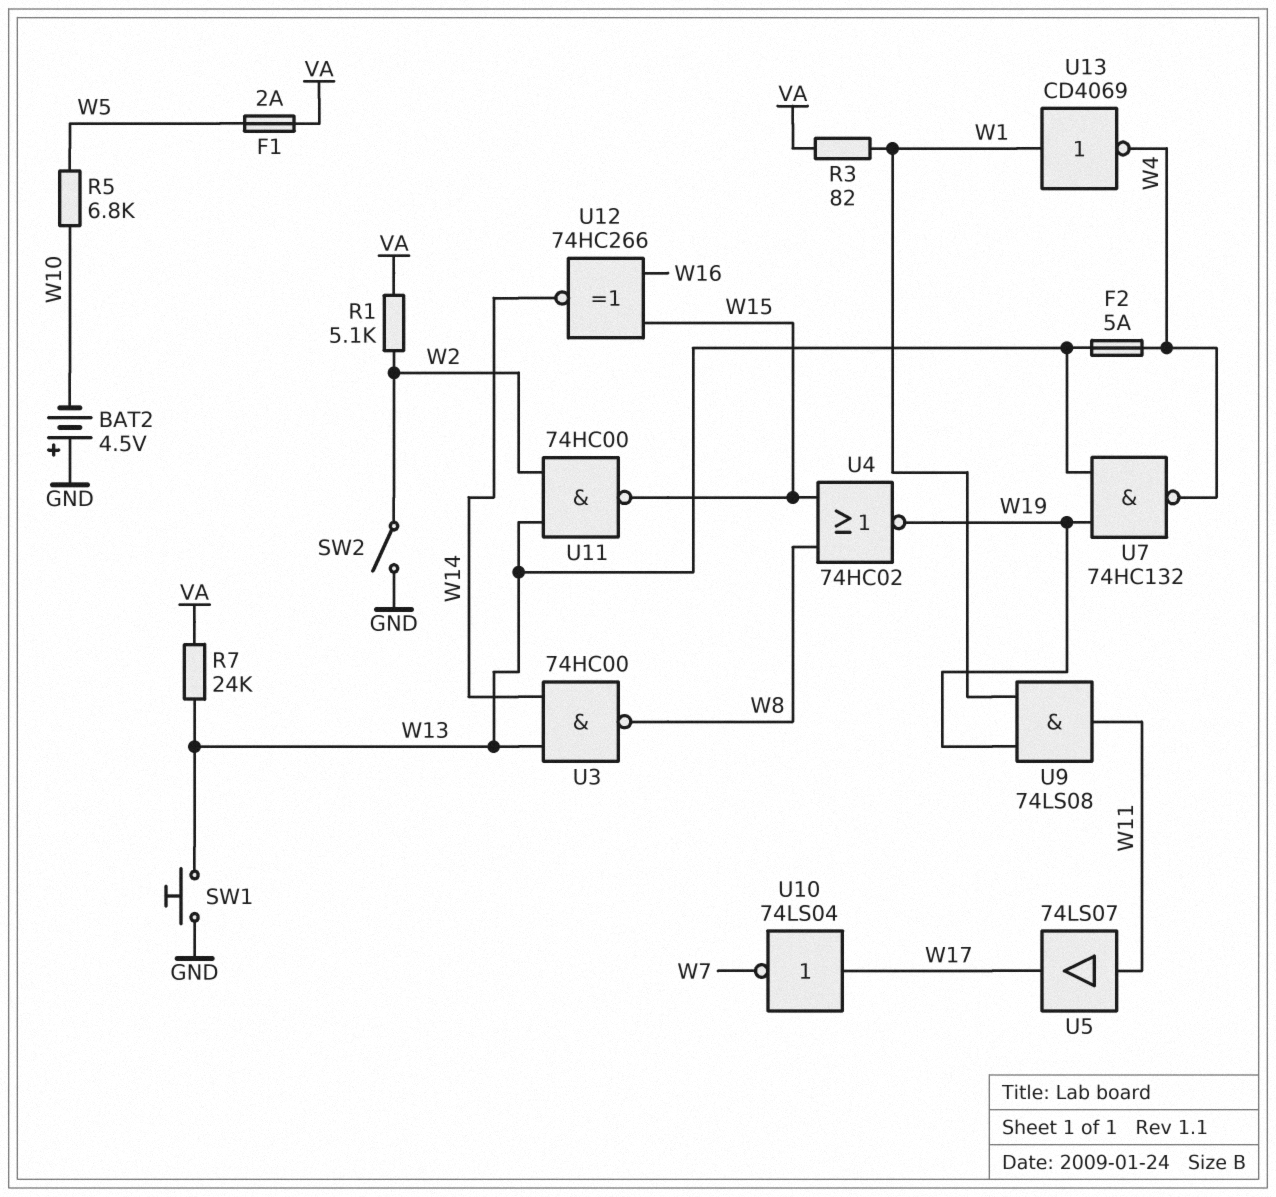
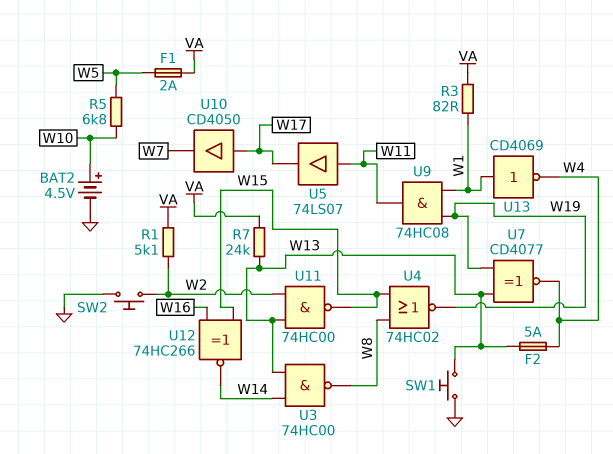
BAT2: 4.5V (plus GND, minus W10) -> 4.5V (plus W10, minus GND)
SW2: switch (GND, W2) -> button (GND, W2)
U7: NAND 74HC132 (in W13, in W19, out W4) -> XNOR CD4077 (in W13, in W19, out W4)
U9: AND 74LS08 (in W1, in W19, out W11) -> AND 74HC08 (in W1, in W19, out W11)
U10: NOT 74LS04 (in W17, out W7) -> buffer CD4050 (in W17, out W7)

